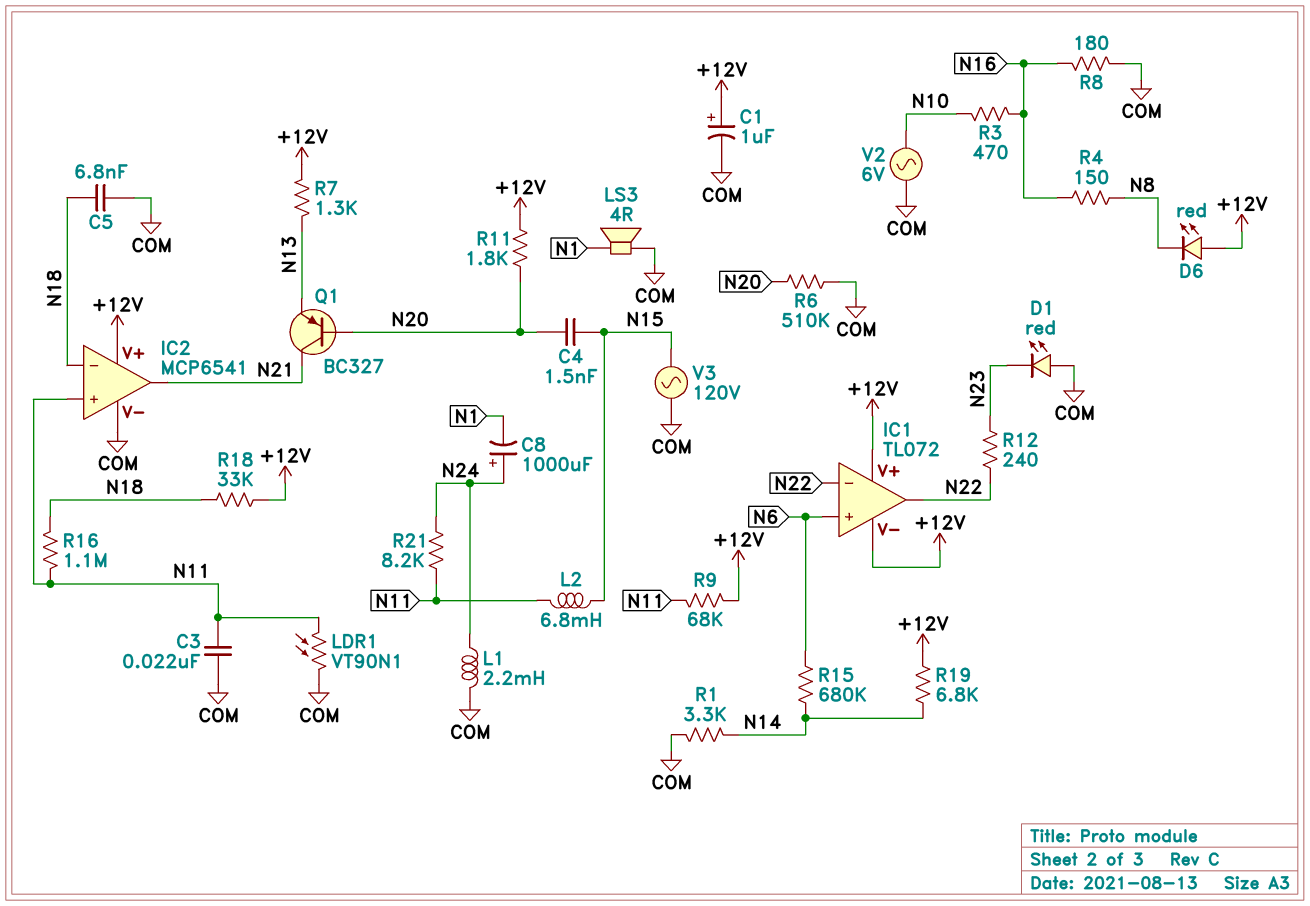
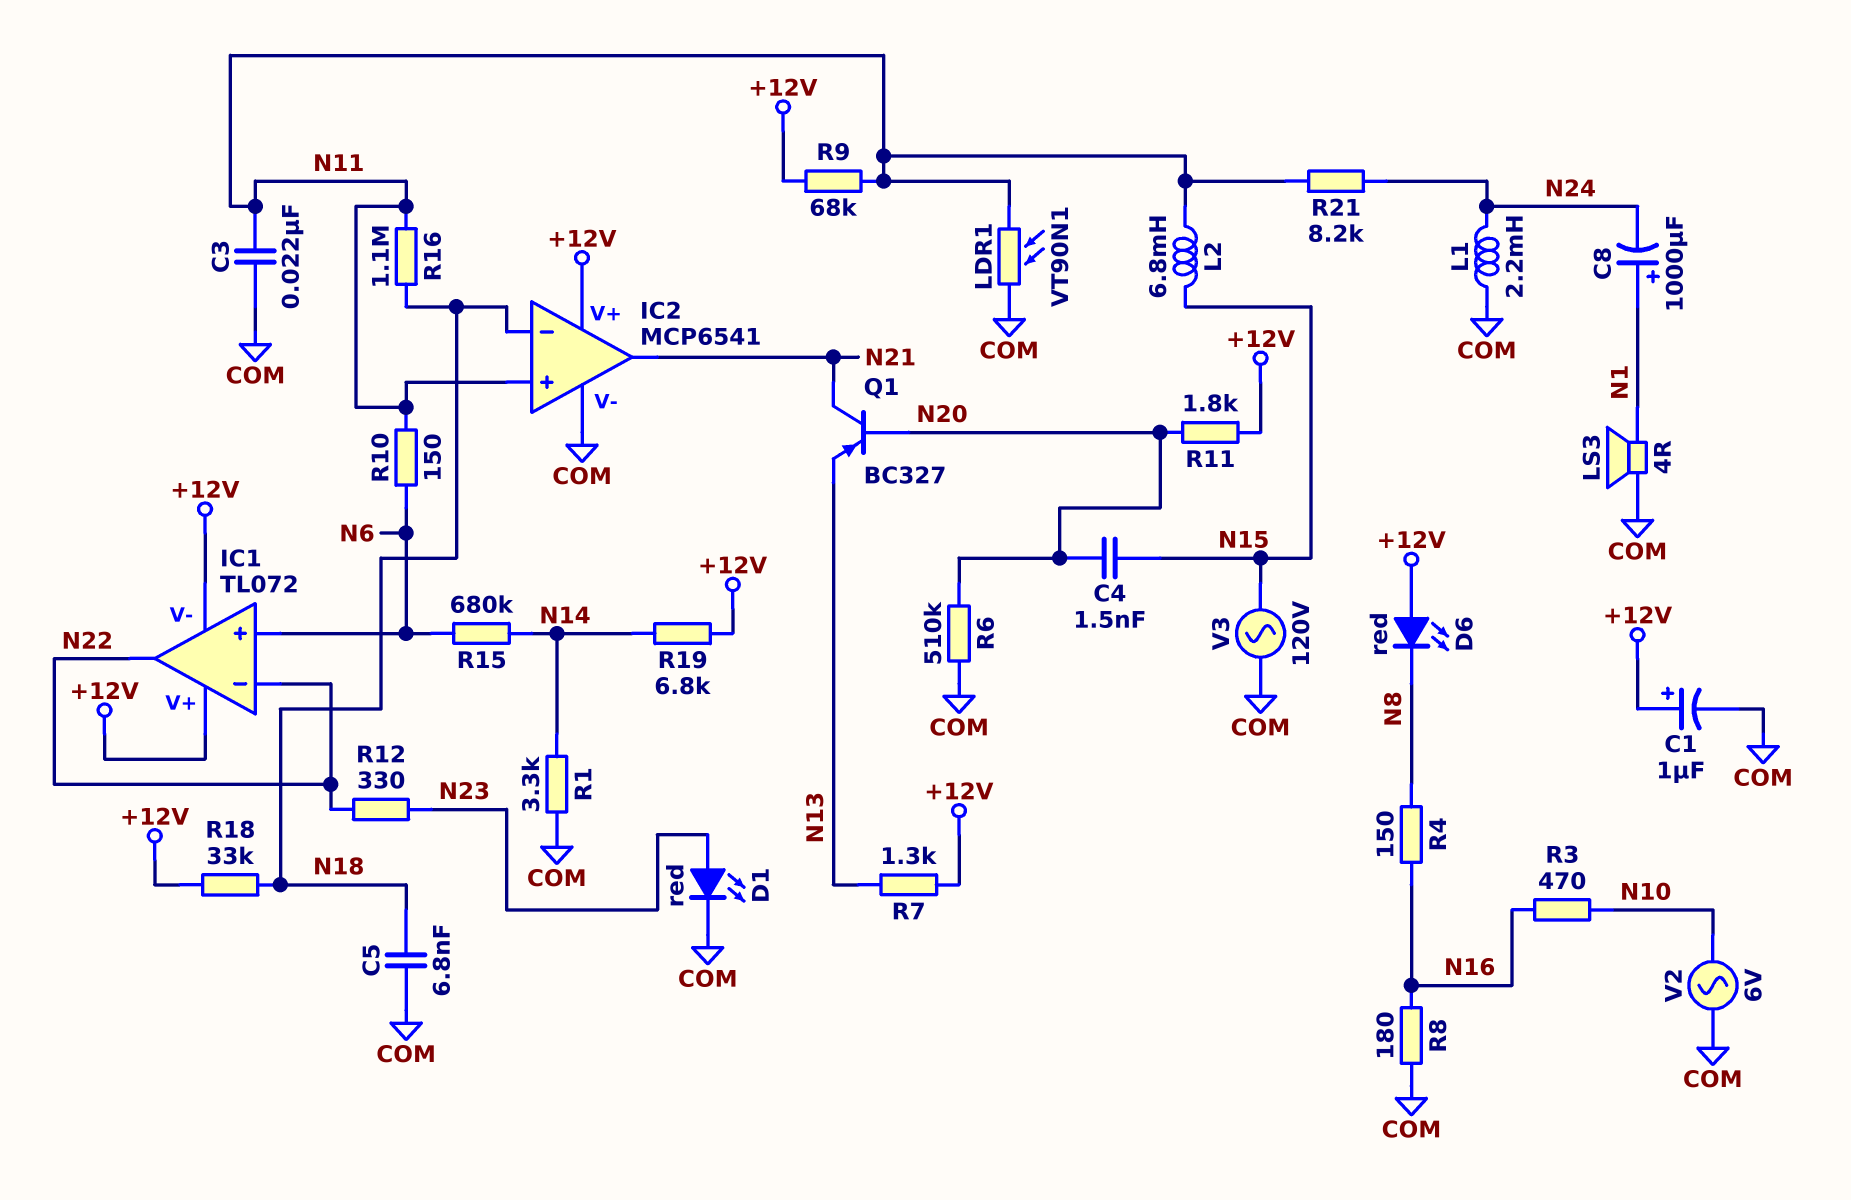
C8: 1000uF (plus N24, minus N1) -> 1000uF (plus N1, minus N24)
D1: LED red (A COM, K N23) -> LED red (A N23, K COM)
R10: none -> 150 (N6, N11)
R12: 240 (N22, N23) -> 330 (N22, N23)

